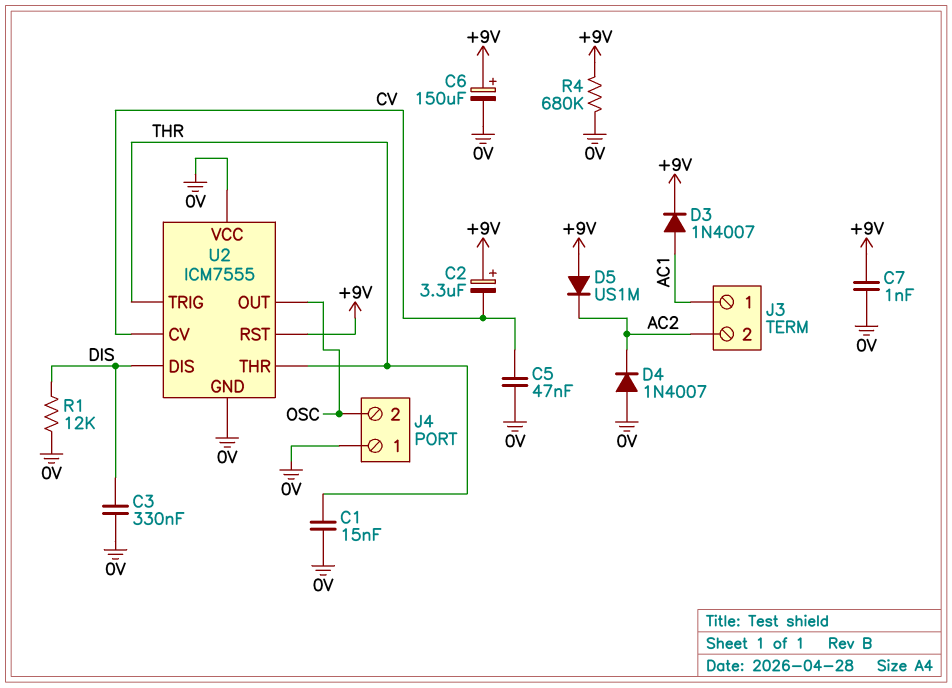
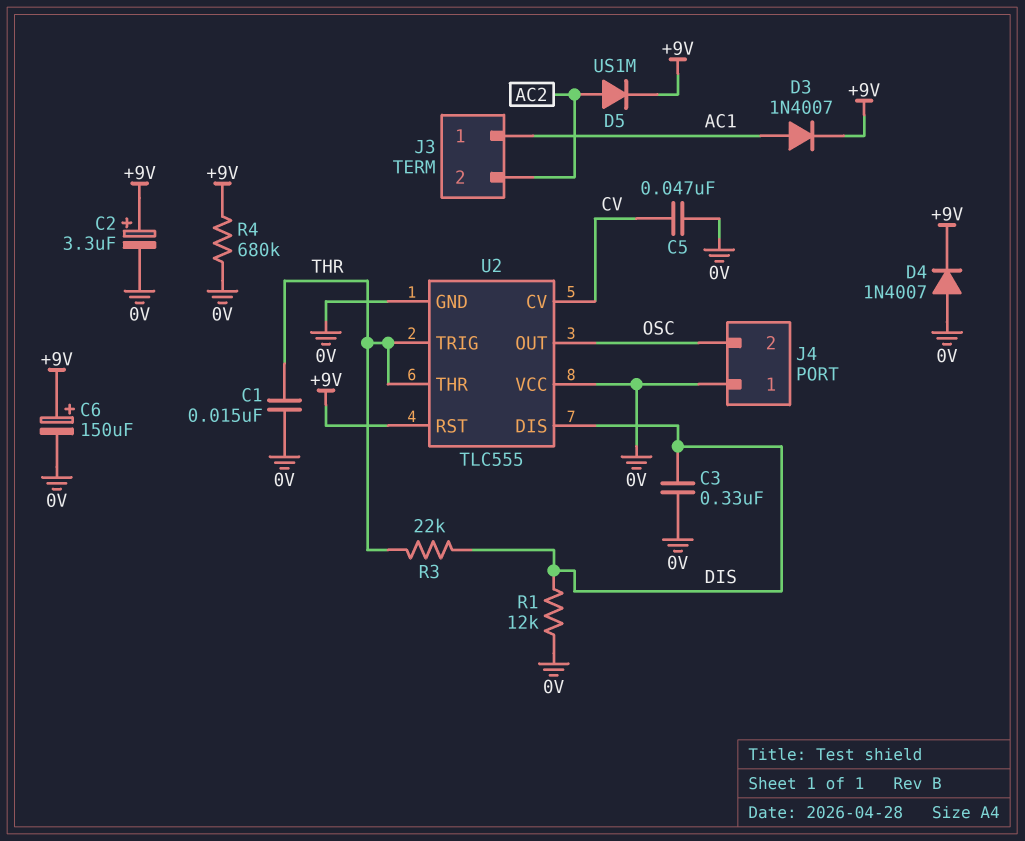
C2: 3.3uF (plus +9V, minus CV) -> 3.3uF (plus +9V, minus 0V)
C7: 1nF (+9V, 0V) -> none
D4: diode 1N4007 (A 0V, K AC2) -> diode 1N4007 (A 0V, K +9V)
D5: diode US1M (A +9V, K AC2) -> diode US1M (A AC2, K +9V)
R3: none -> 22k (DIS, THR)
U2: ICM7555 -> TLC555

